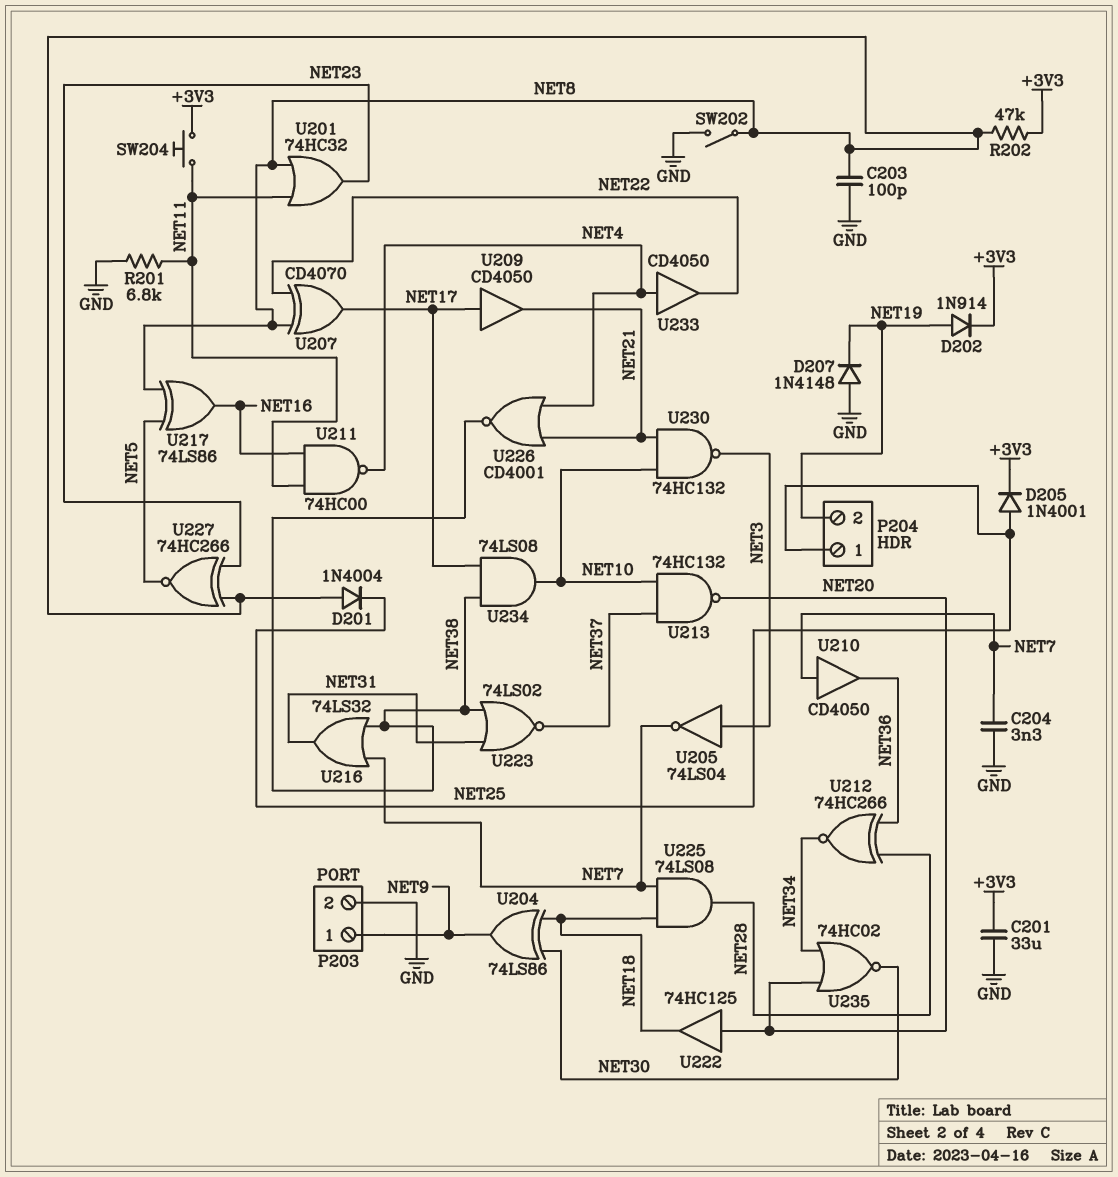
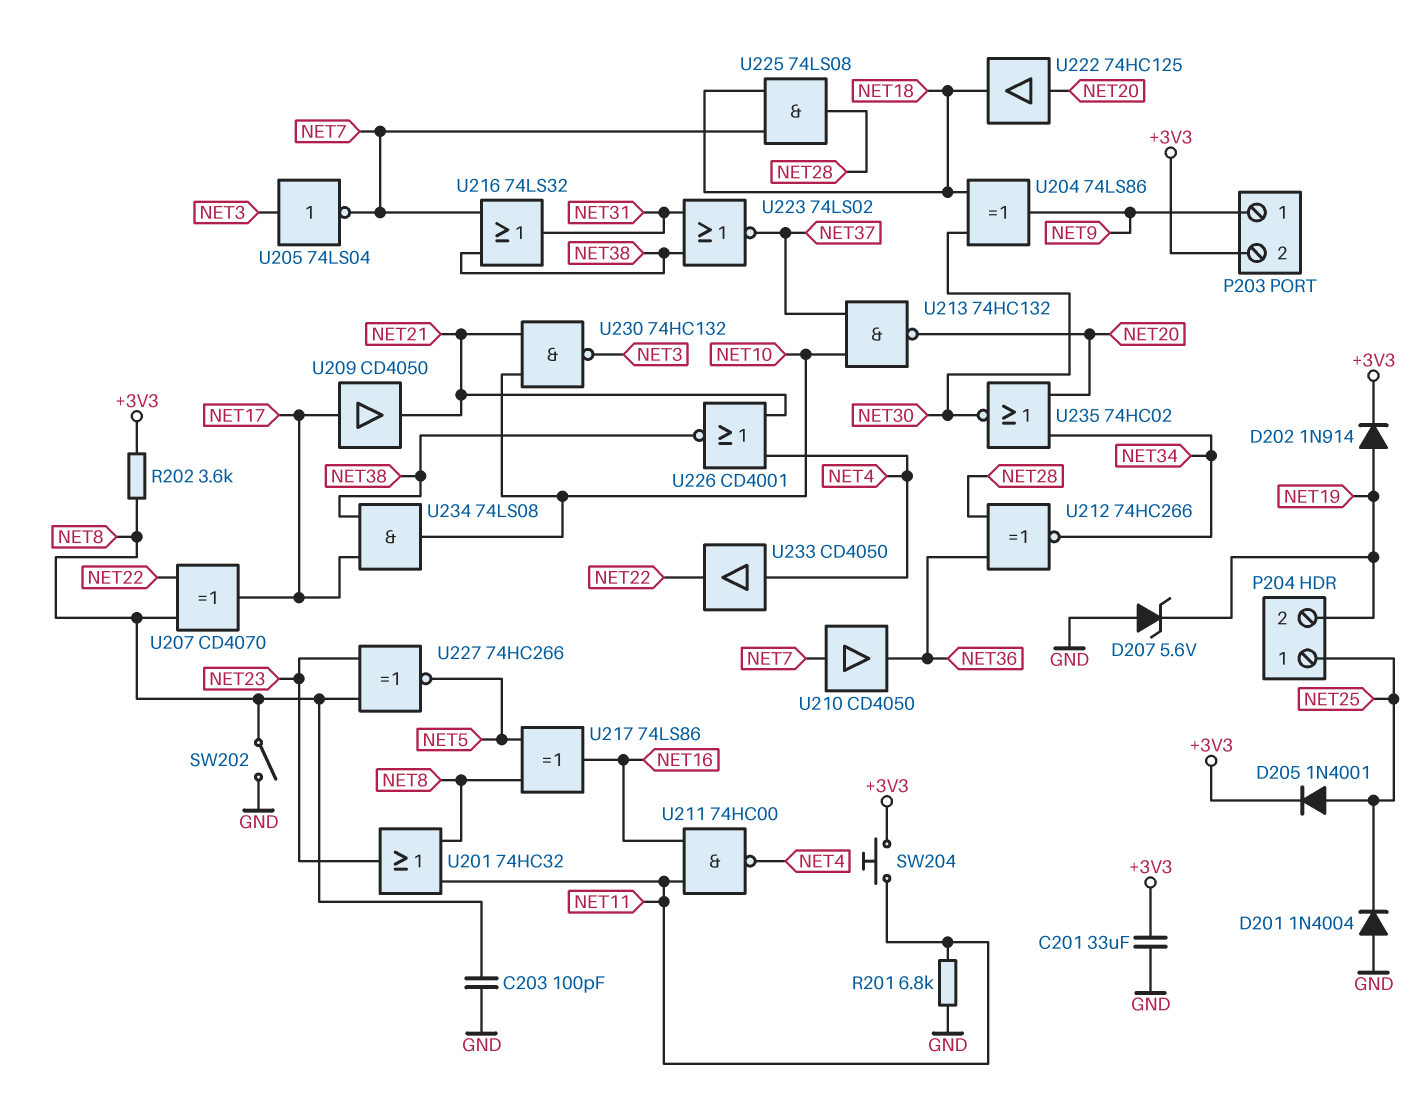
C204: 3.3nF (GND, NET7) -> none
D201: diode 1N4004 (A NET8, K NET25) -> diode 1N4004 (A GND, K NET25)
D207: diode 1N4148 (A GND, K NET19) -> zener 5.6V (A GND, K NET19)
P203 pin 2: GND -> +3V3
R202: 47k (+3V3, NET8) -> 3.6k (+3V3, NET8)

